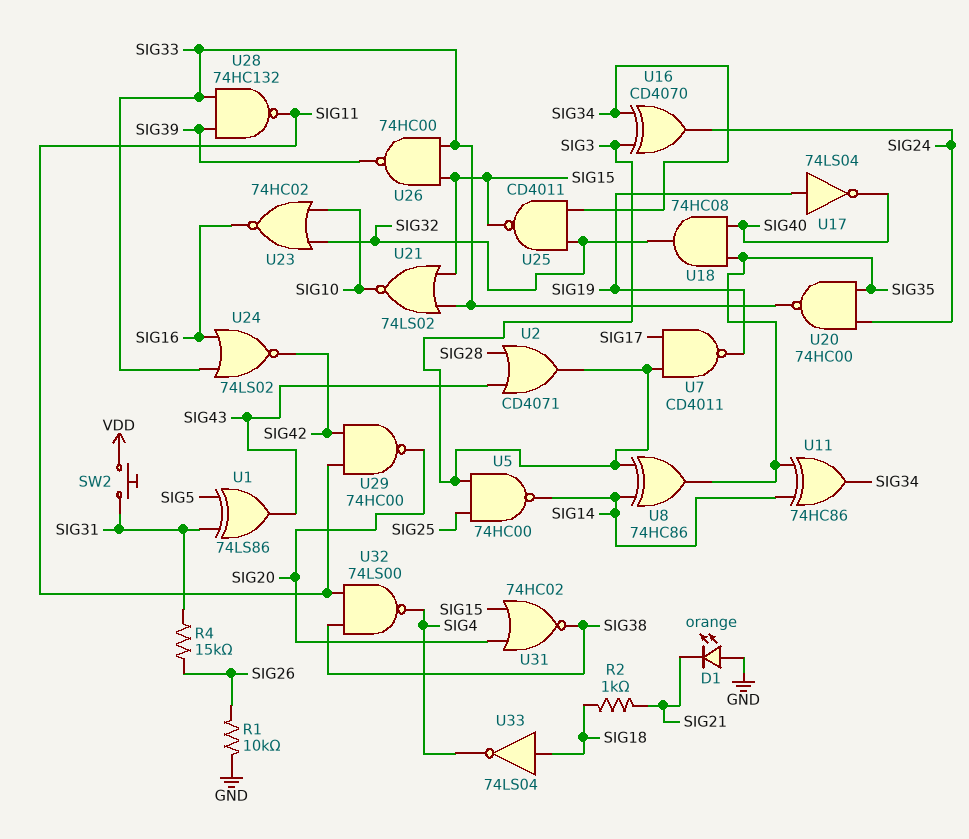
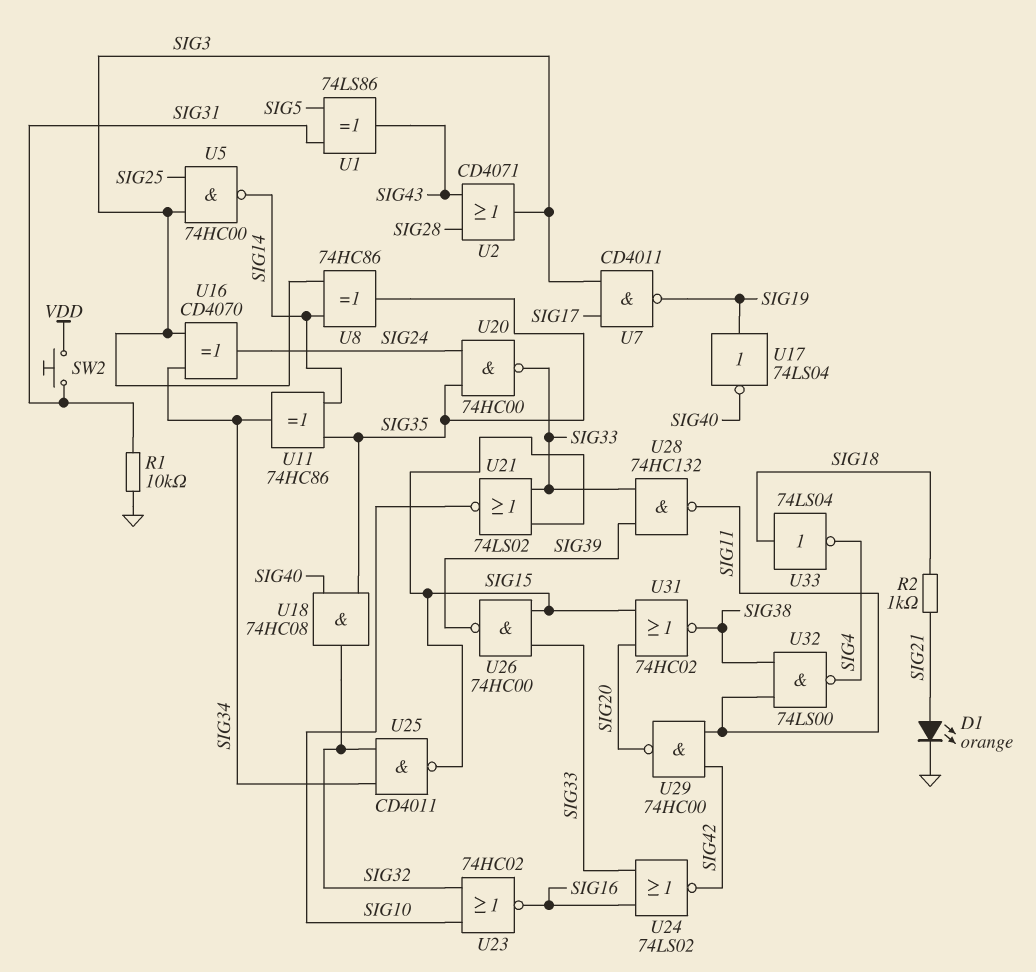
D1: LED orange (A GND, K SIG21) -> LED orange (A SIG21, K GND)
R1: 10k (GND, SIG26) -> 10k (GND, SIG31)
R4: 15k (SIG26, SIG31) -> none

